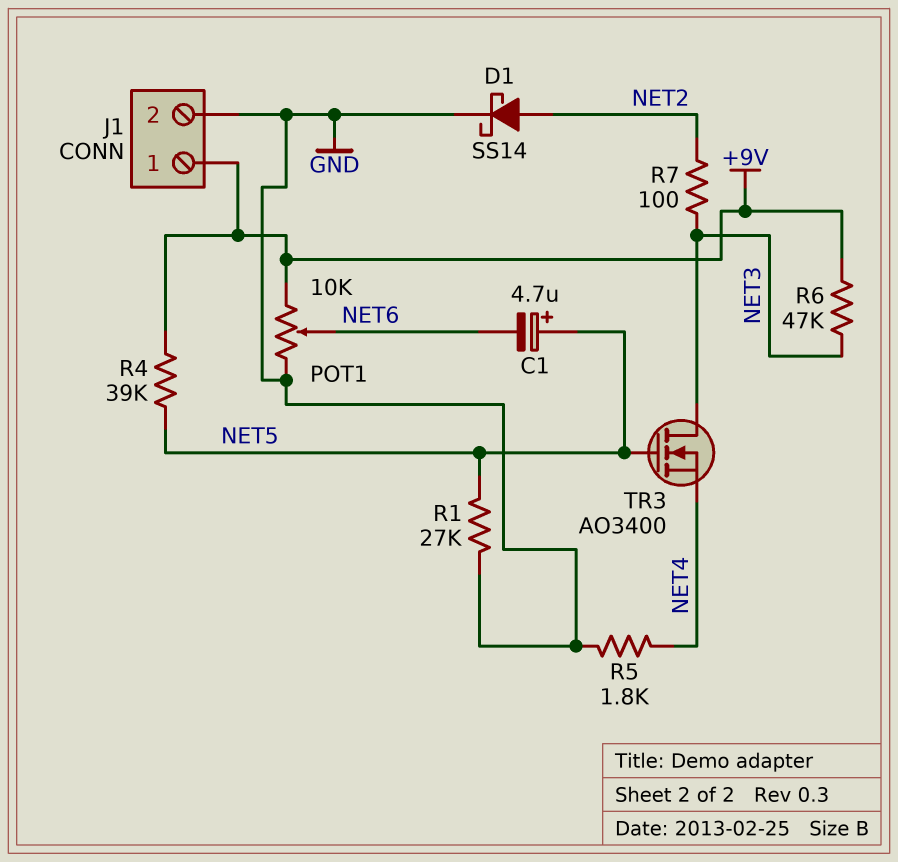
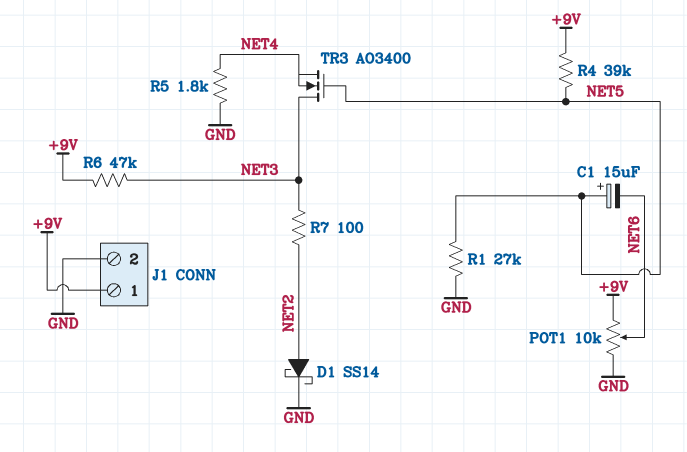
C1: 4.7uF (plus NET5, minus NET6) -> 15uF (plus NET5, minus NET6)

